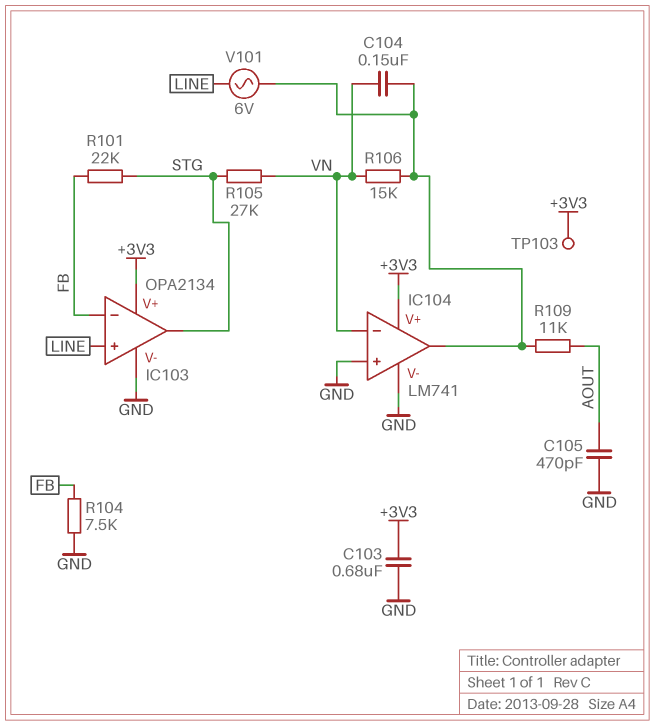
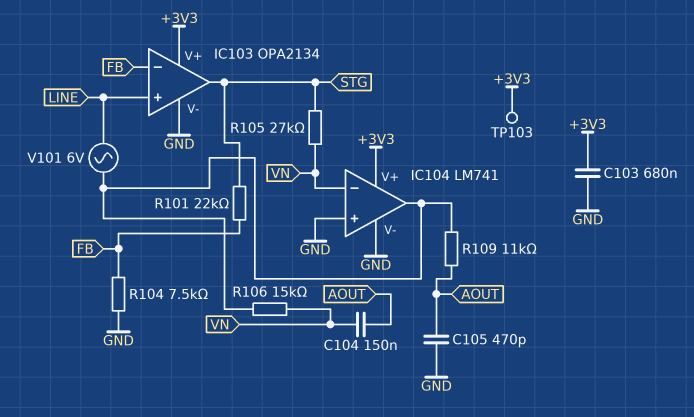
C104: 150nF (IC104/out, VN) -> 150nF (AOUT, VN)

